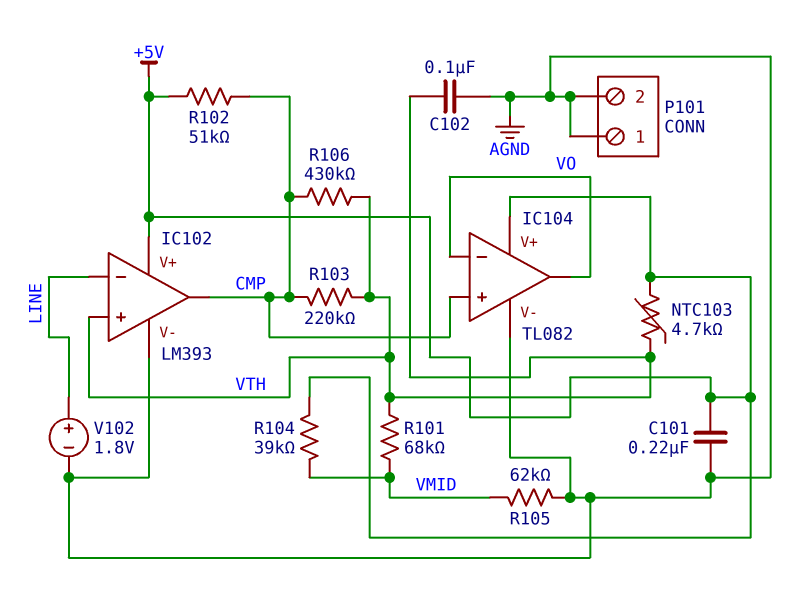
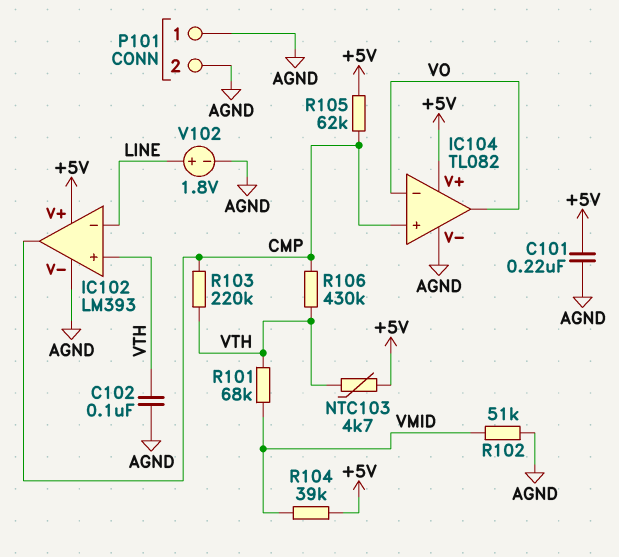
R102: 51k (+5V, CMP) -> 51k (AGND, VMID)
R105: 62k (AGND, VMID) -> 62k (+5V, CMP)

